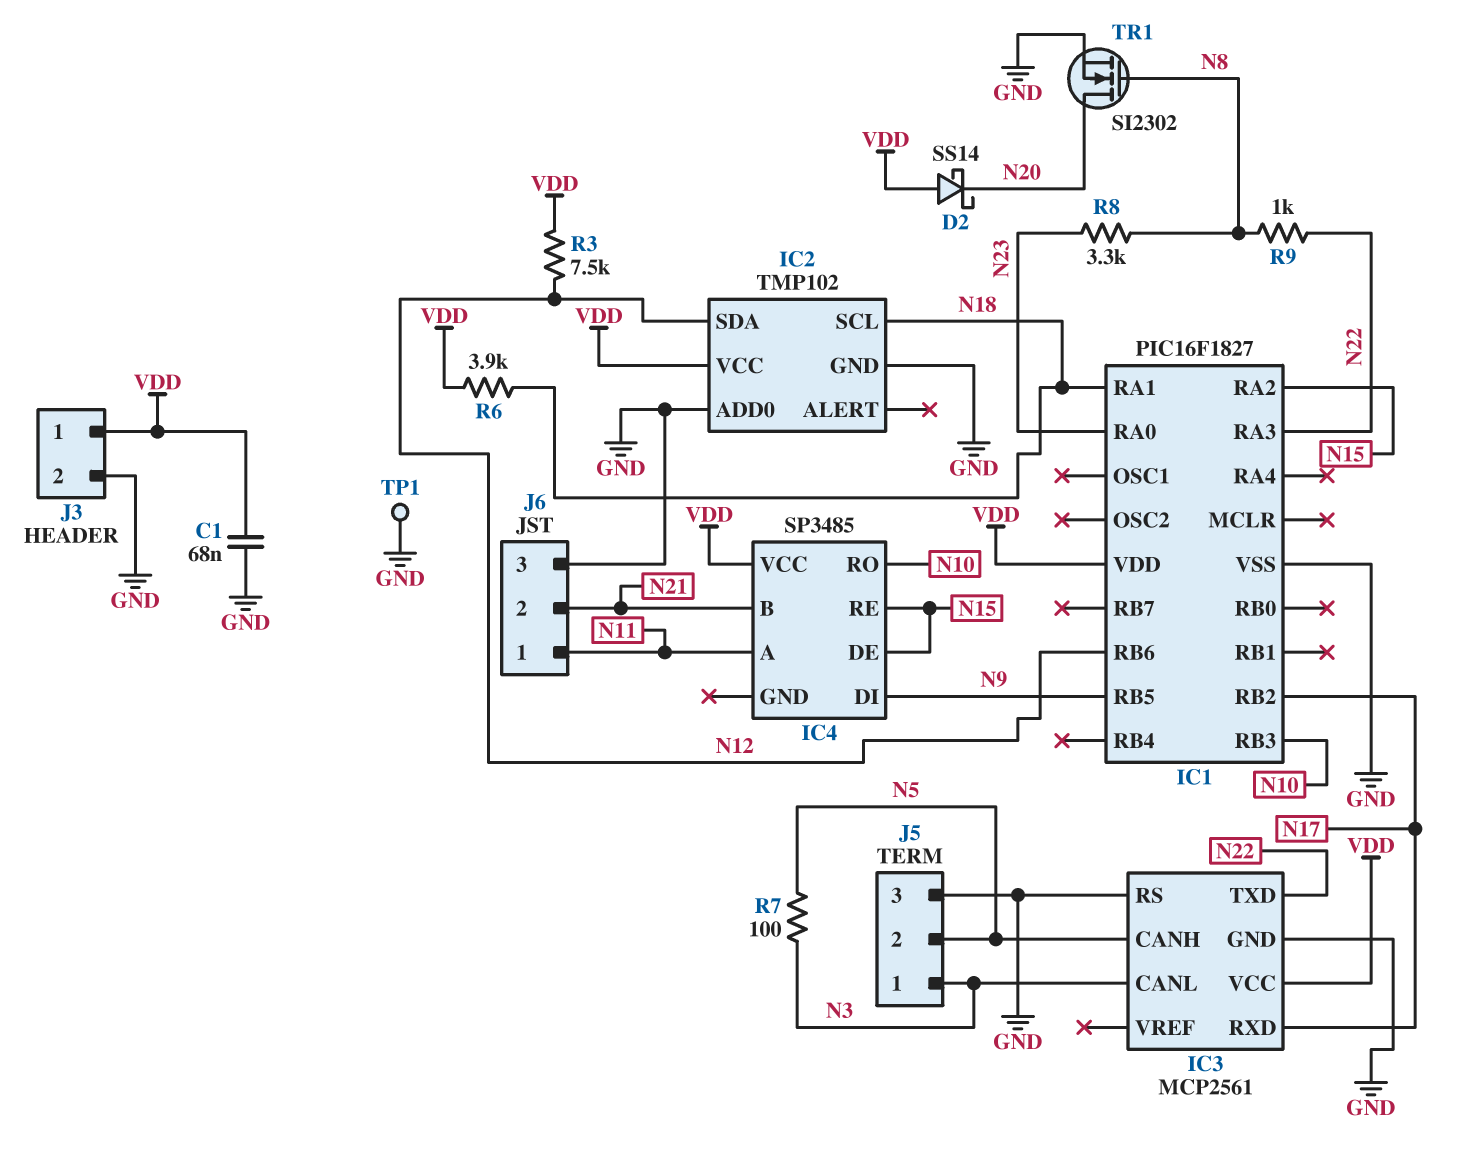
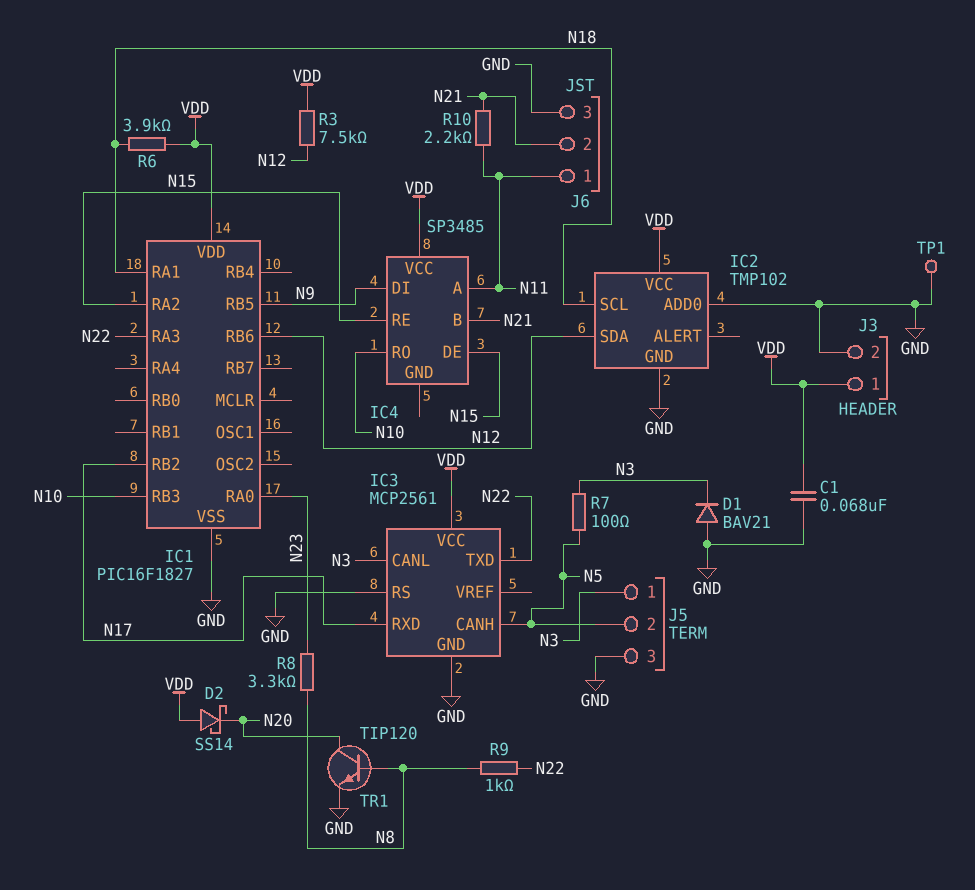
D1: none -> diode BAV21 (A GND, K N3)
R10: none -> 2.2k (N11, N21)
TR1: NMOS SI2302 (G N8, D N20, S GND) -> NPN TIP120 (B N8, C N20, E GND)

